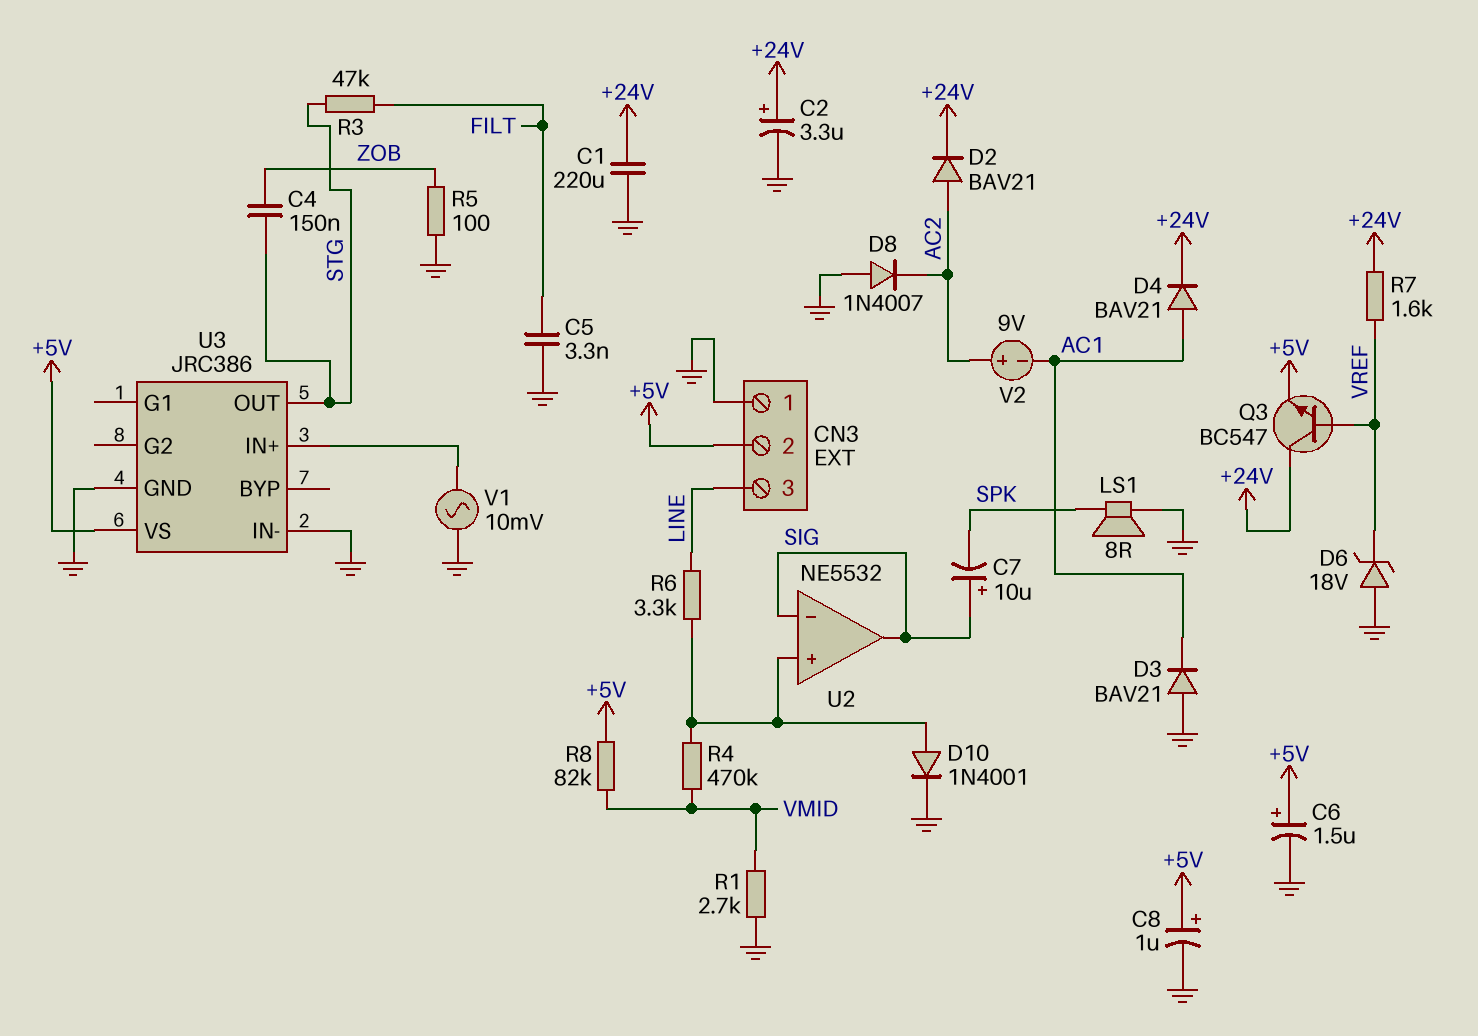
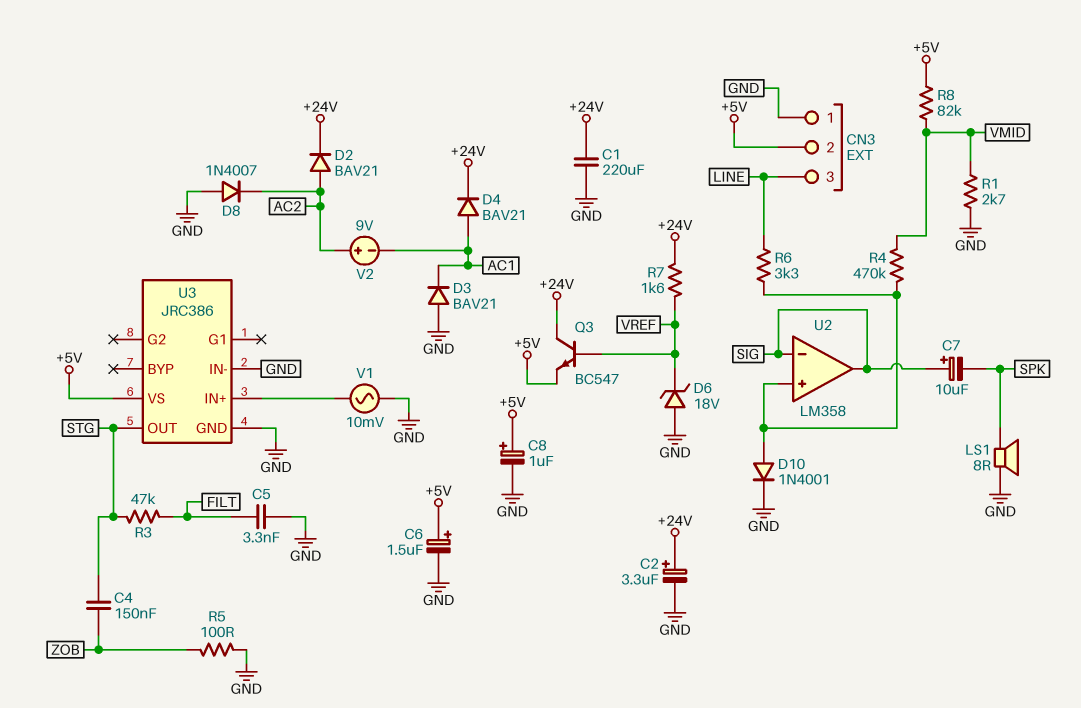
U2: NE5532 -> LM358

